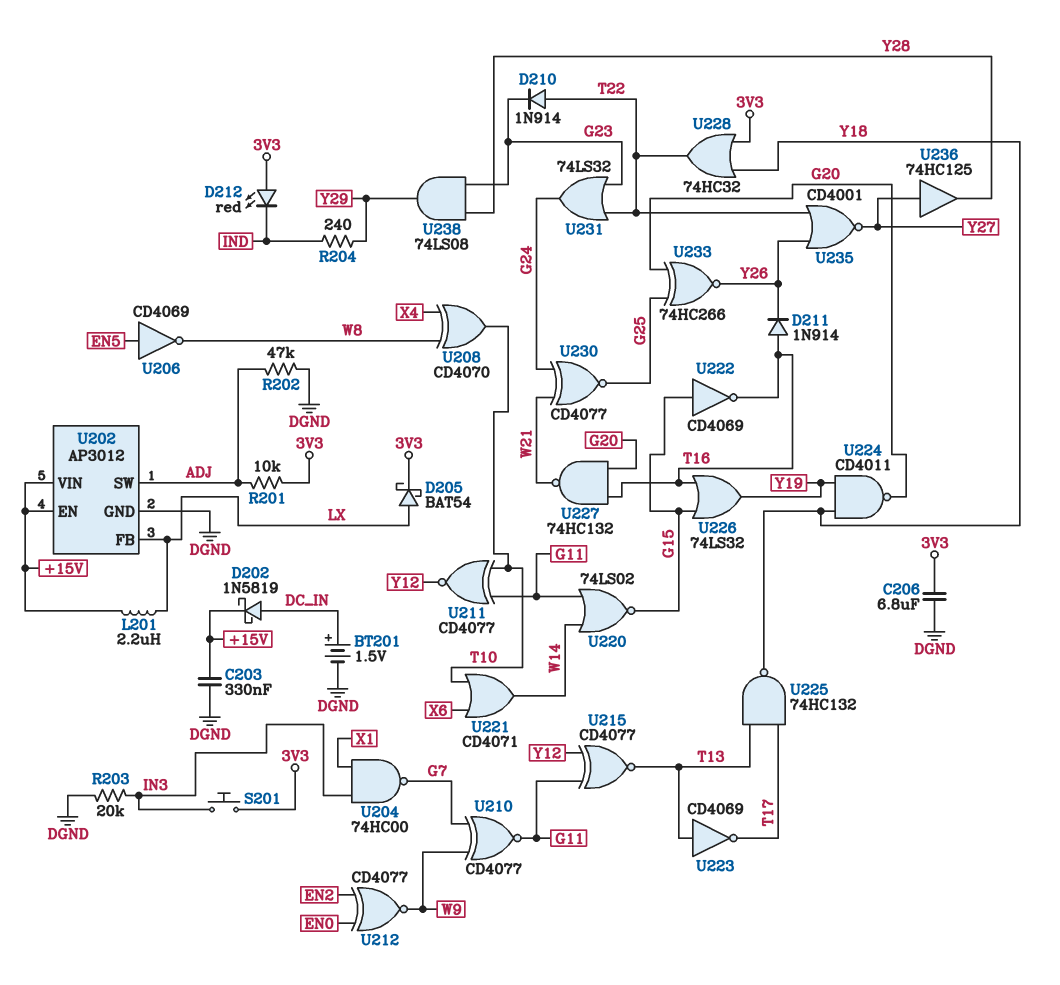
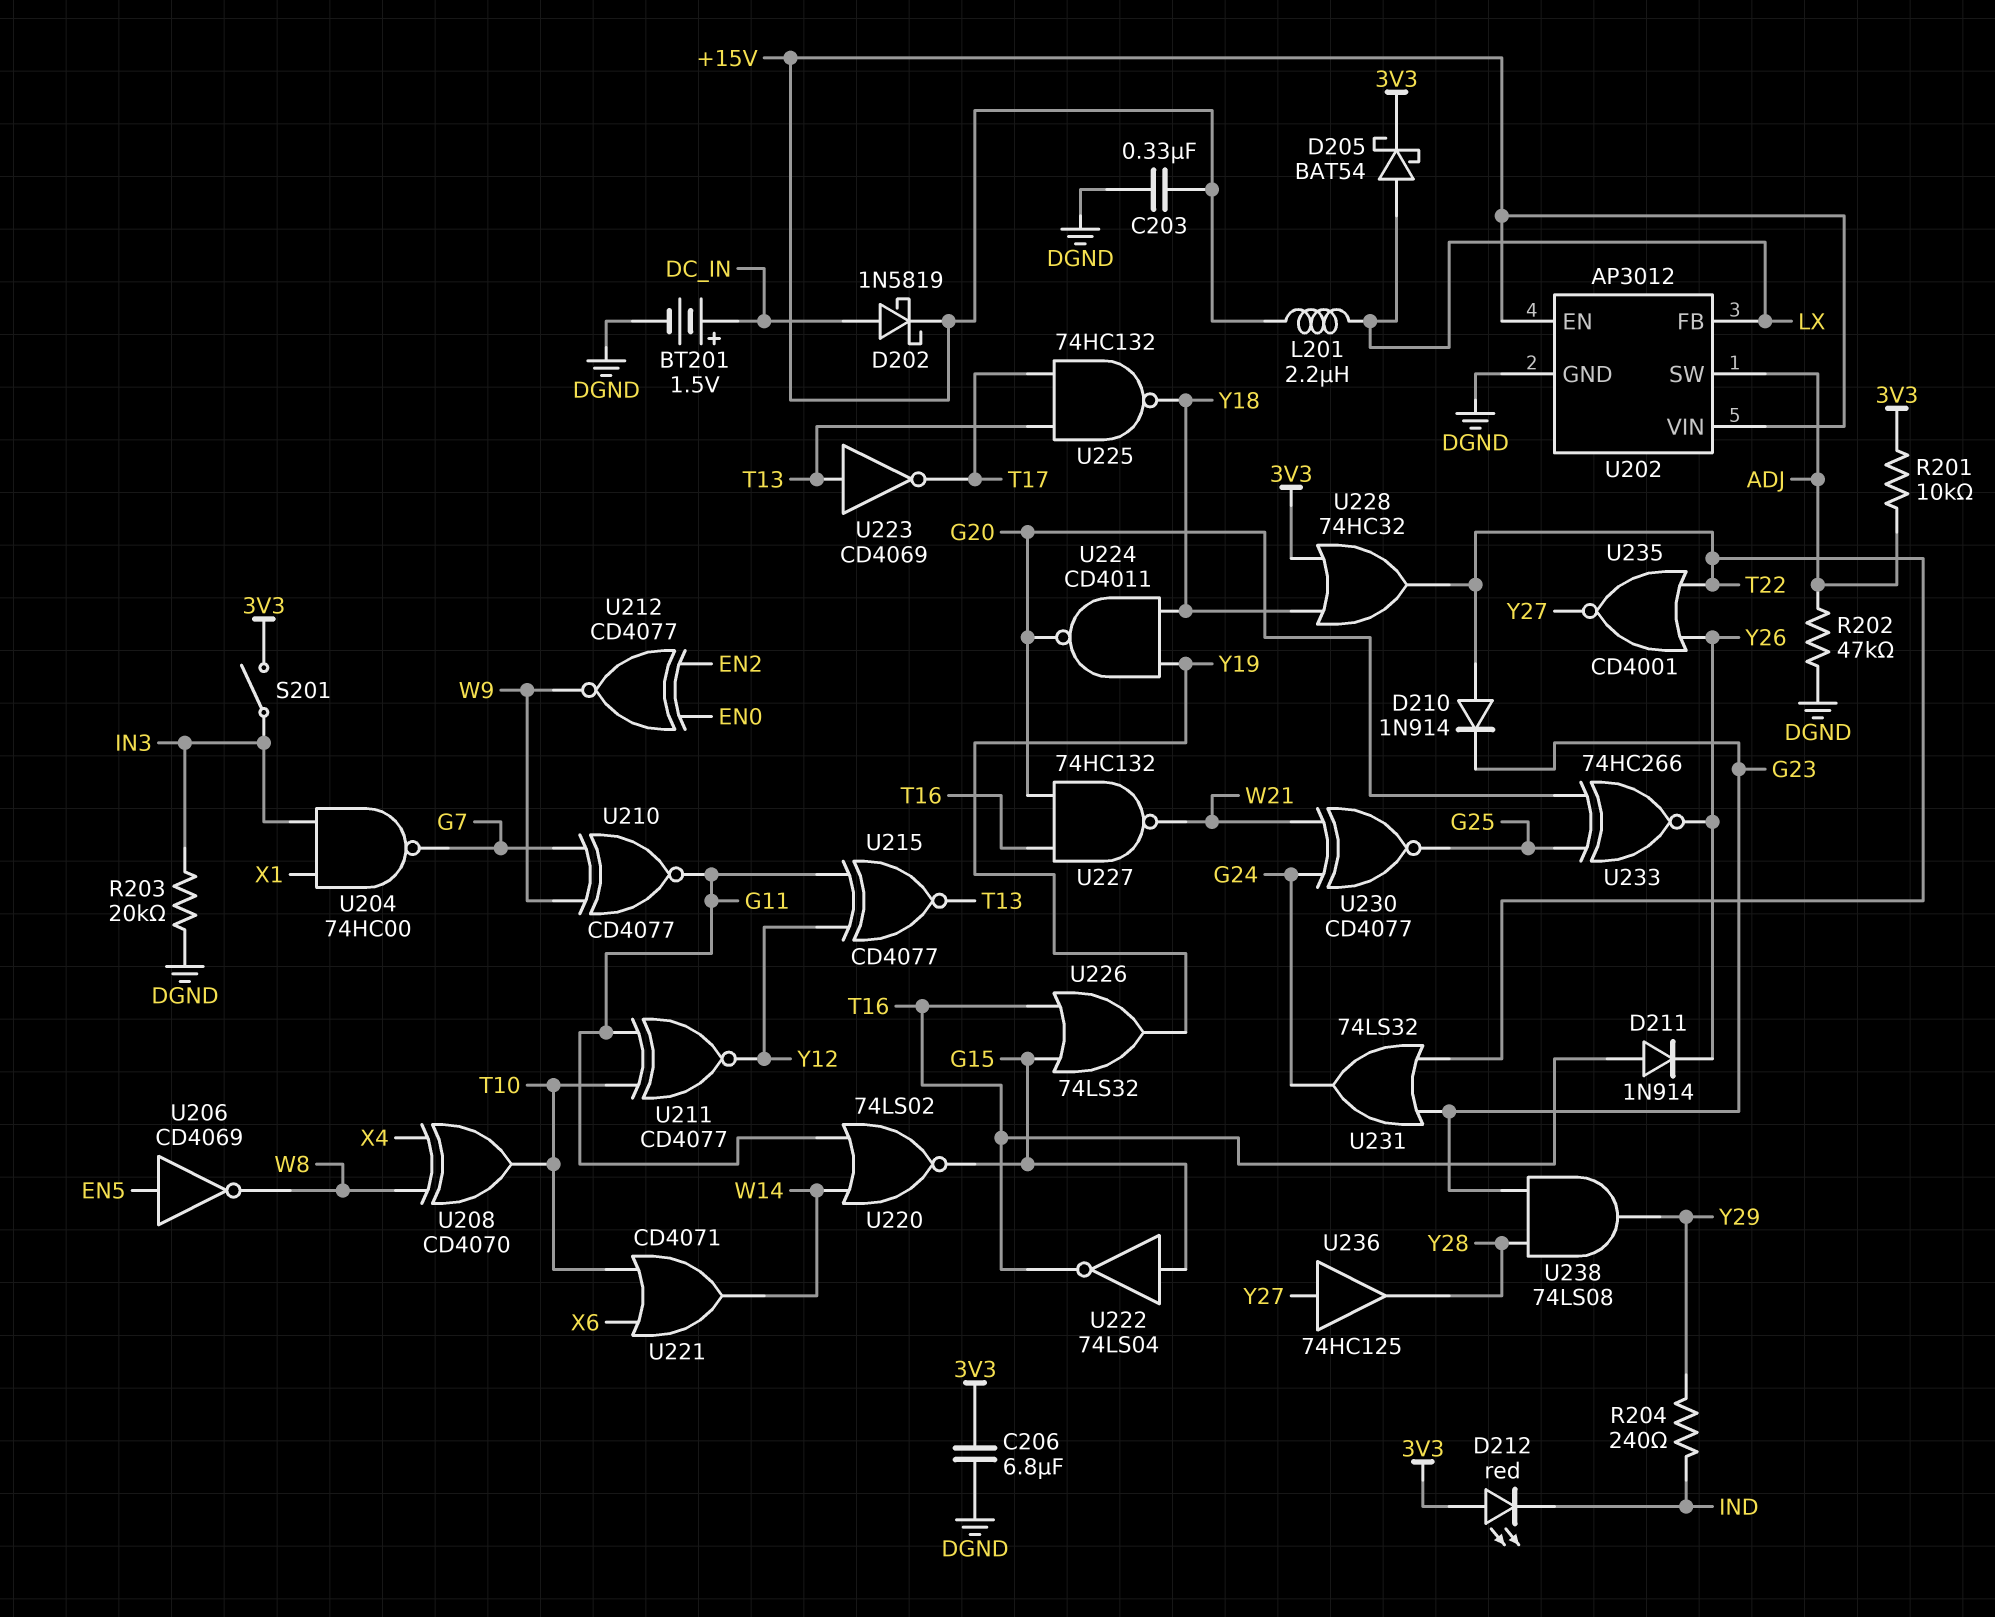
S201: button (3V3, IN3) -> switch (3V3, IN3)
U222: NOT CD4069 (in G15, out T16) -> NOT 74LS04 (in G15, out T16)

